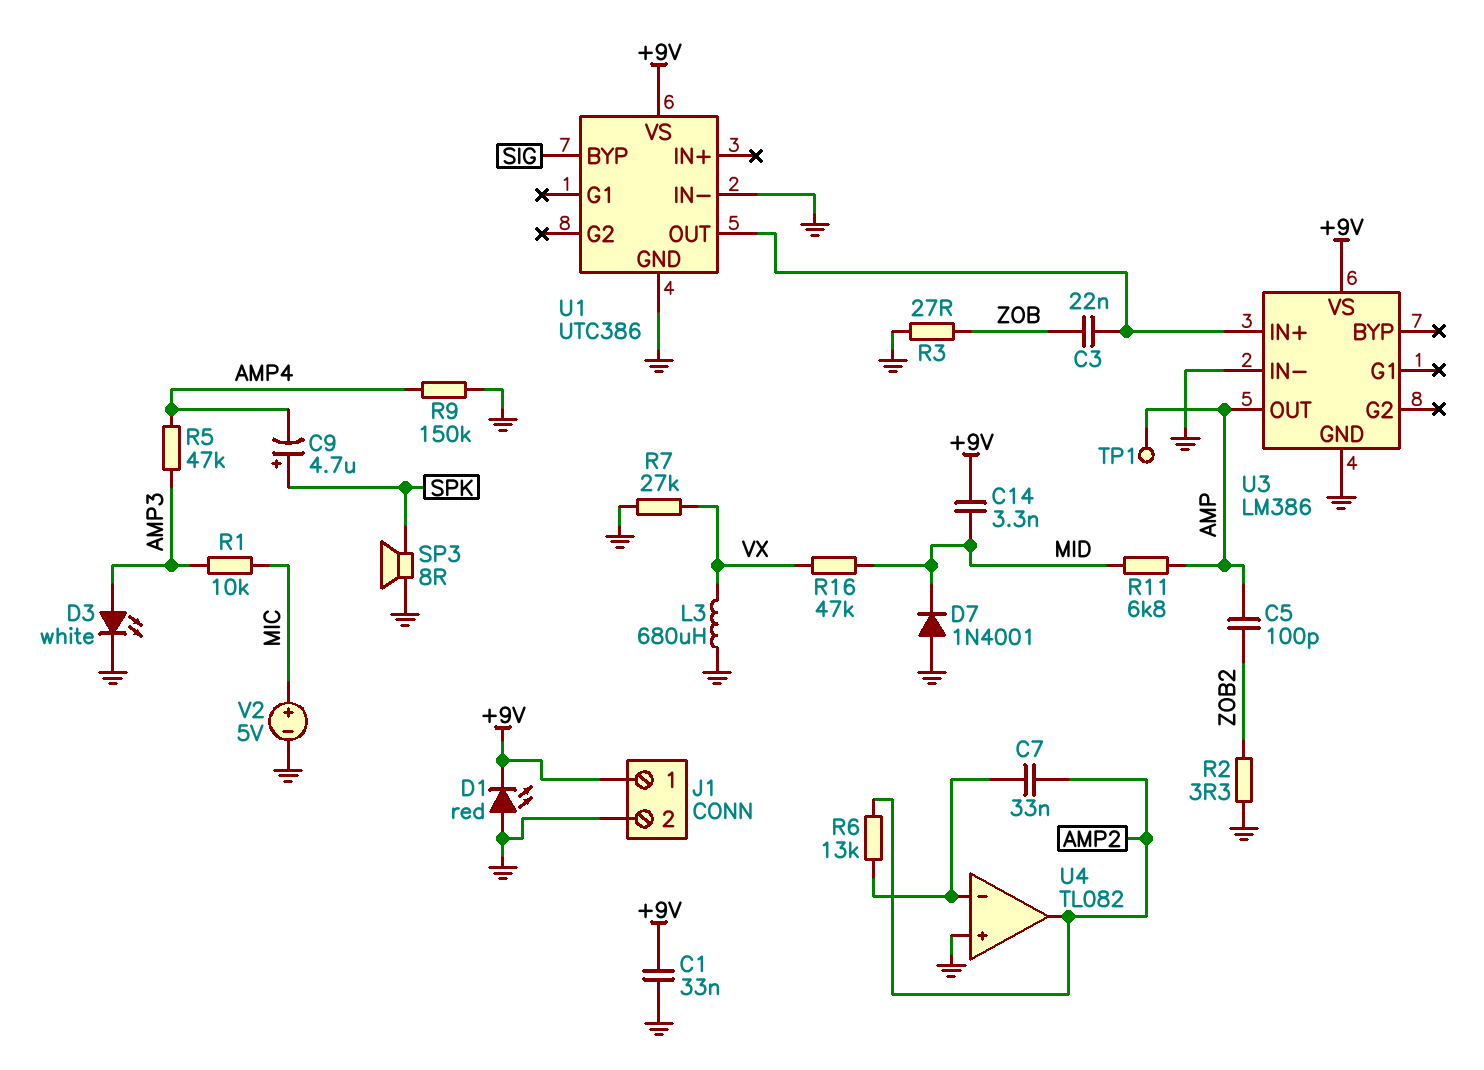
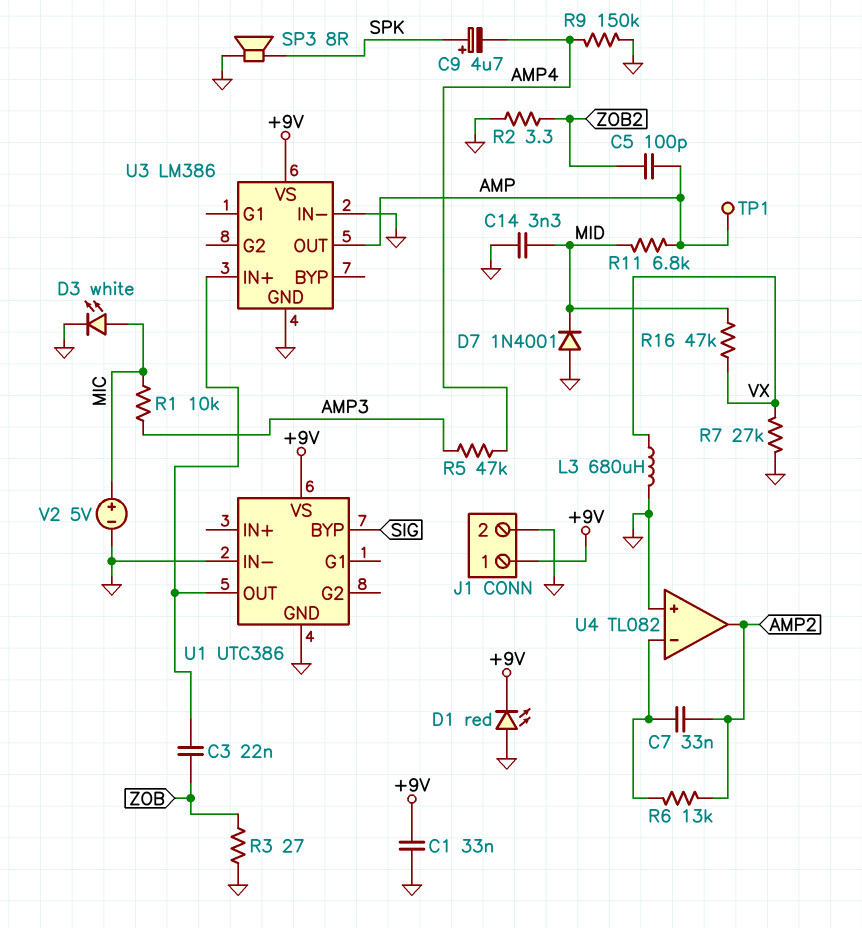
C14: 3.3nF (+9V, MID) -> 3.3nF (GND, MID)
D3: LED white (A AMP3, K GND) -> LED white (A MIC, K GND)

